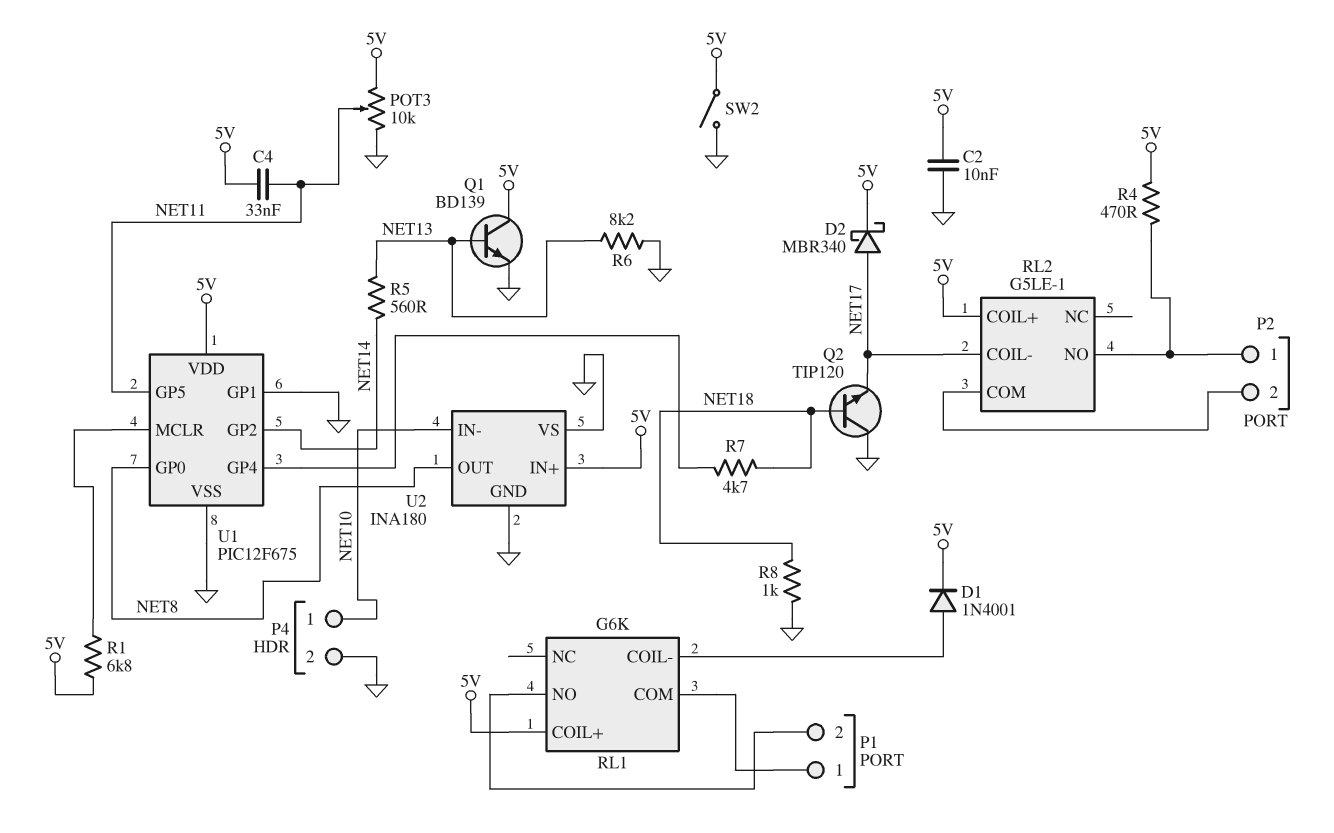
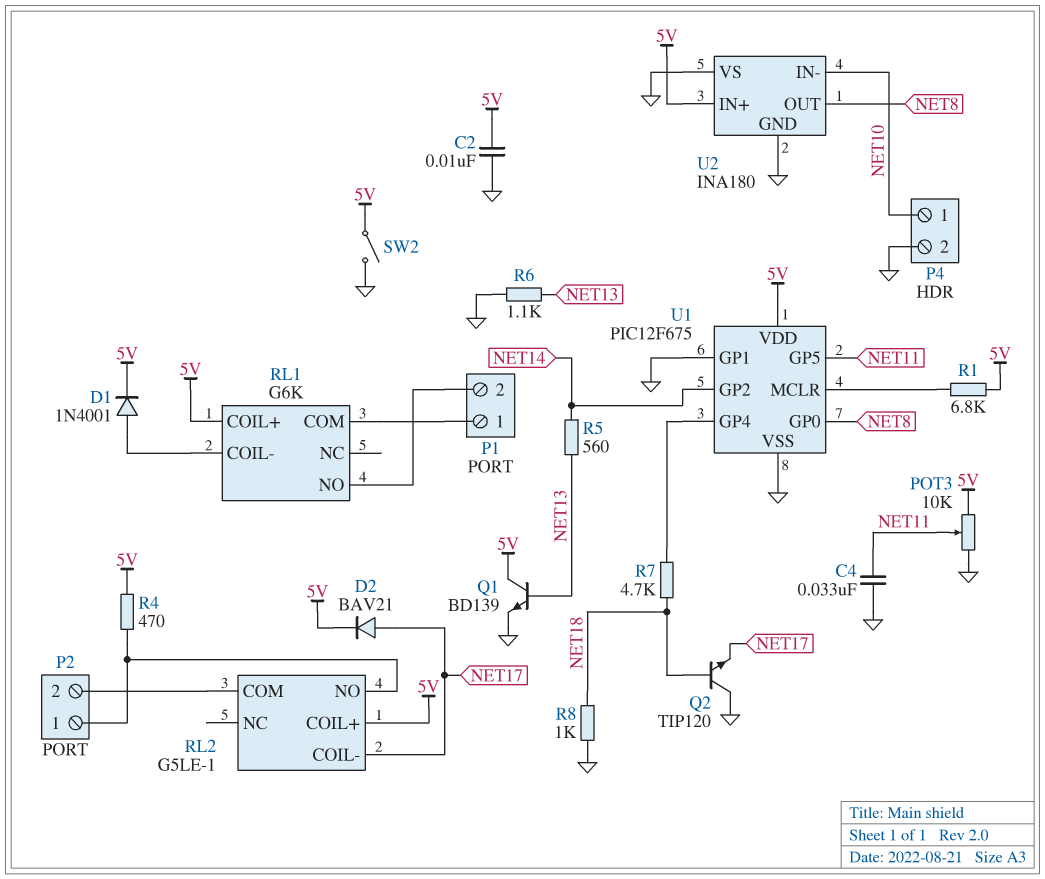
C4: 33nF (5V, NET11) -> 33nF (GND, NET11)
D2: schottky MBR340 (A NET17, K 5V) -> diode BAV21 (A NET17, K 5V)
R6: 8.2k (GND, NET13) -> 1.1k (GND, NET13)

